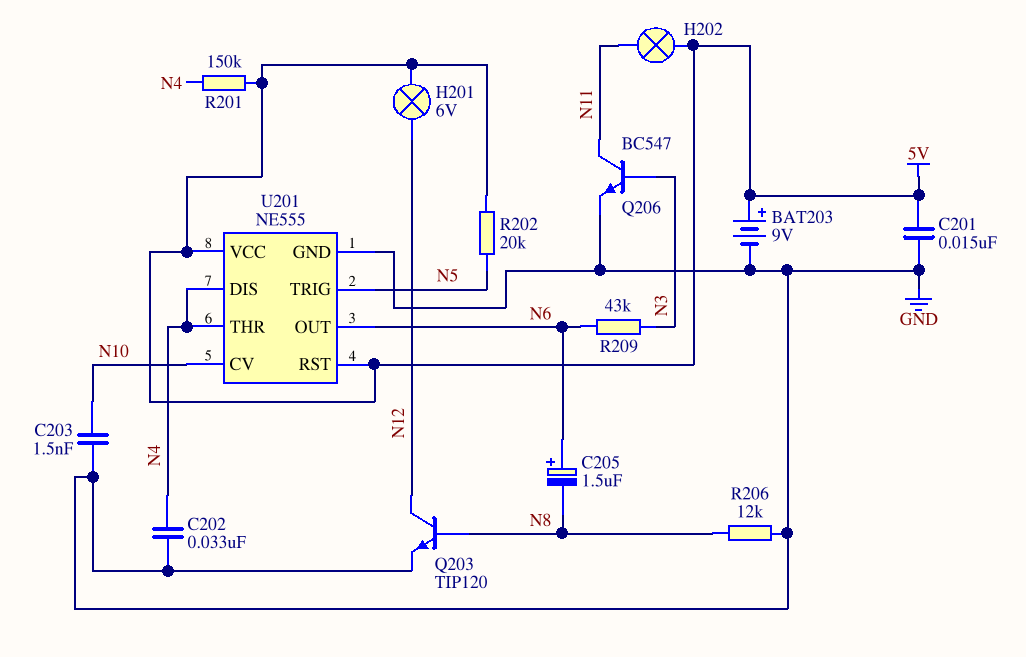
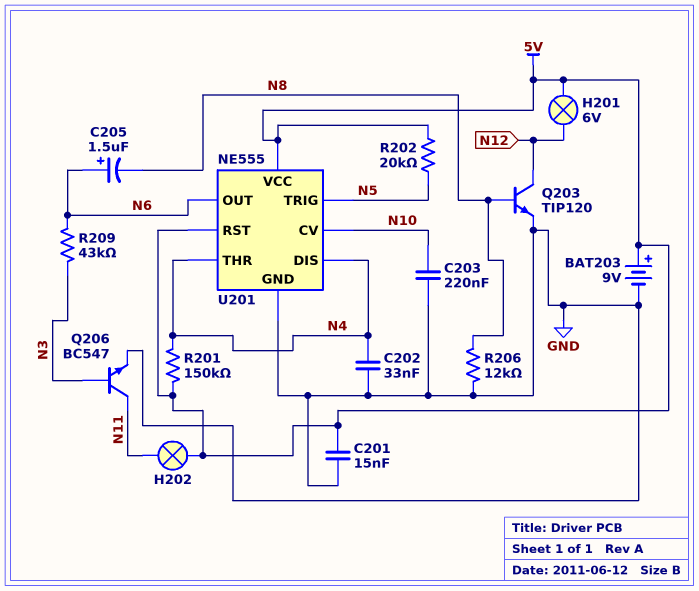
C203: 1.5nF (GND, N10) -> 220nF (GND, N10)

